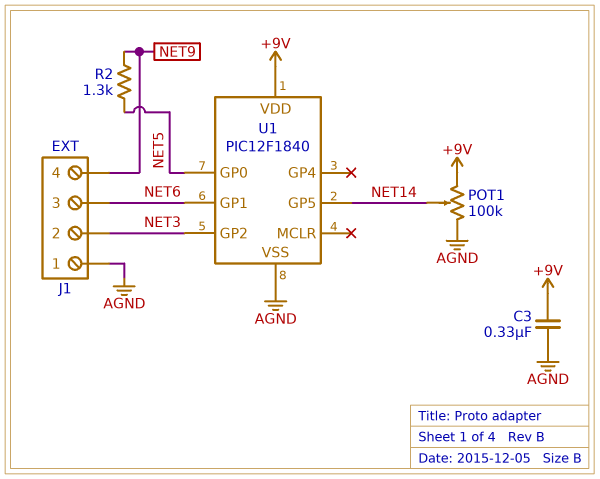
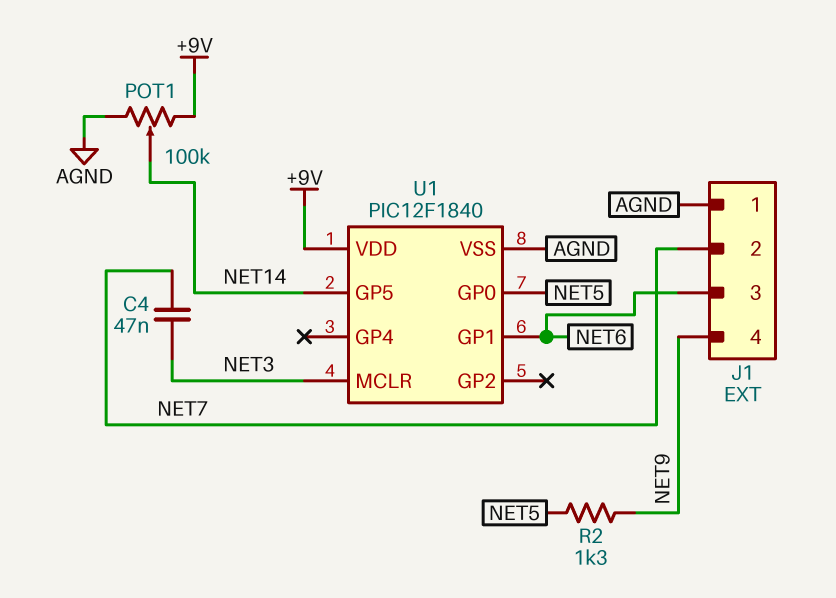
C3: 330nF (+9V, AGND) -> none
C4: none -> 47nF (NET3, NET7)
J1 pin 2: NET3 -> NET7
U1 pin GP2: NET3 -> none
U1 pin MCLR: none -> NET3

